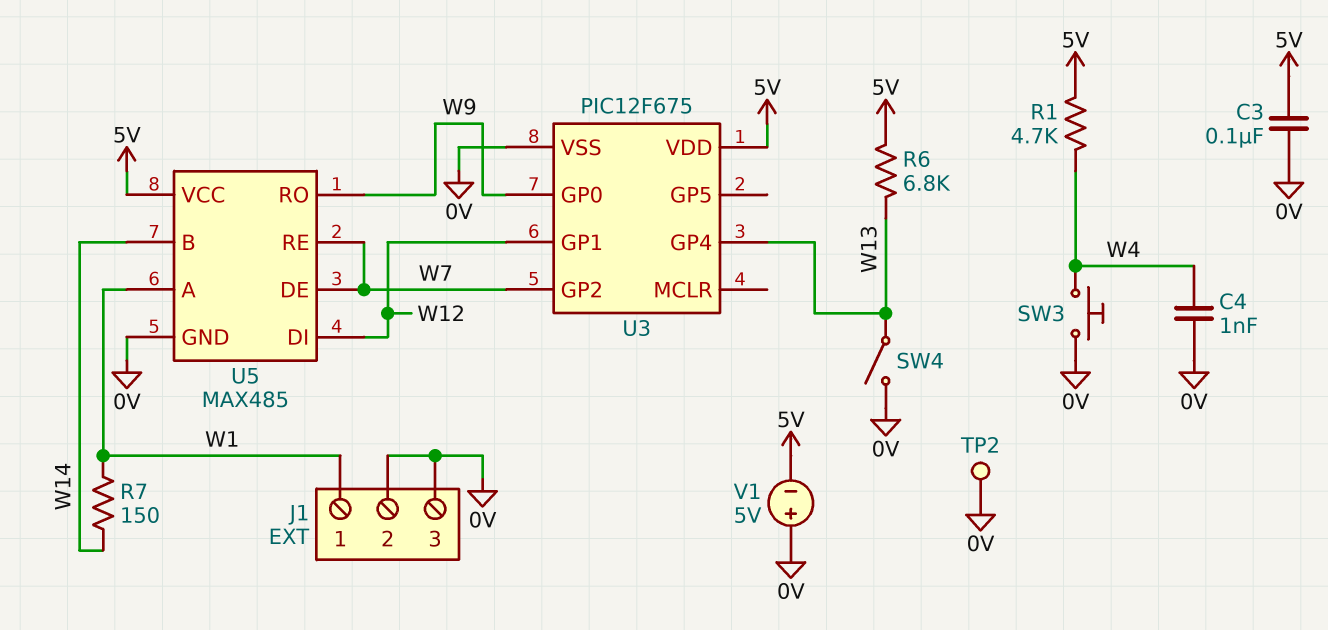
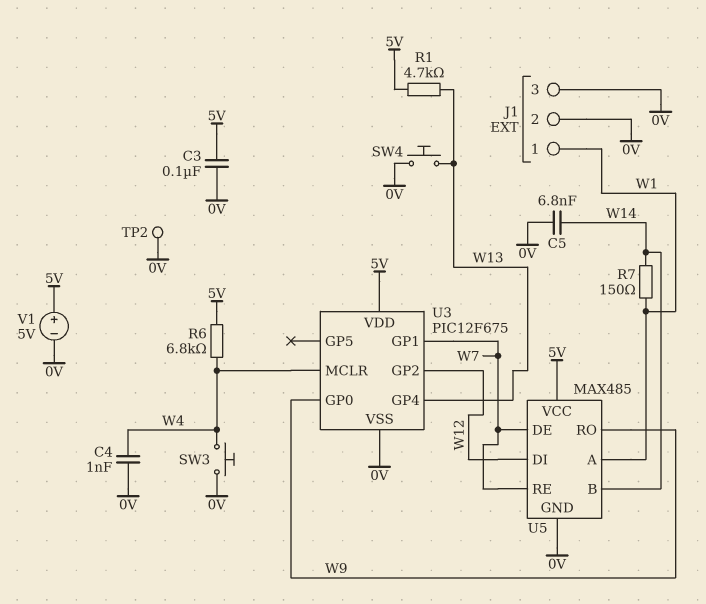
C5: none -> 6.8nF (0V, W14)
R1: 4.7k (5V, W4) -> 4.7k (5V, W13)
R6: 6.8k (5V, W13) -> 6.8k (5V, W4)
SW4: switch (0V, W13) -> button (0V, W13)
U3 pin GP1: W12 -> W7
U3 pin GP2: W7 -> W12
U3 pin MCLR: none -> W4
V1: 5V (plus 0V, minus 5V) -> 5V (plus 5V, minus 0V)

